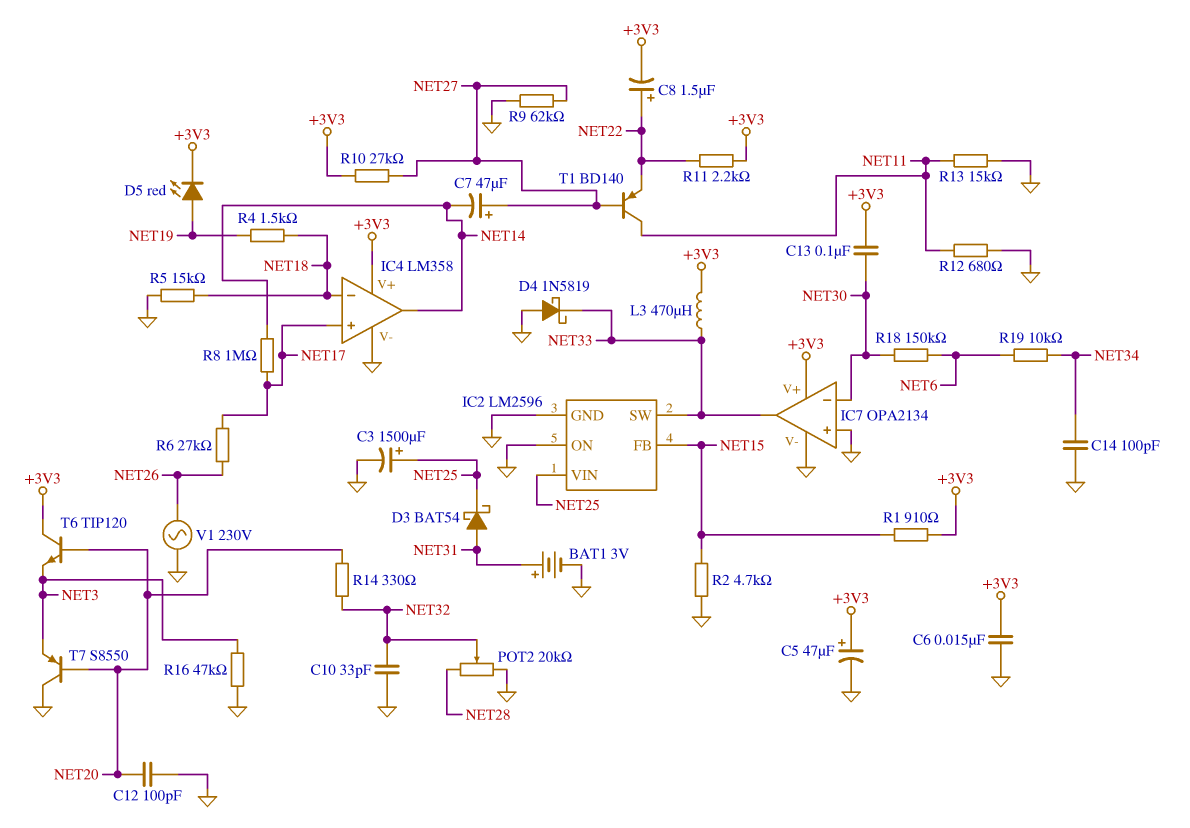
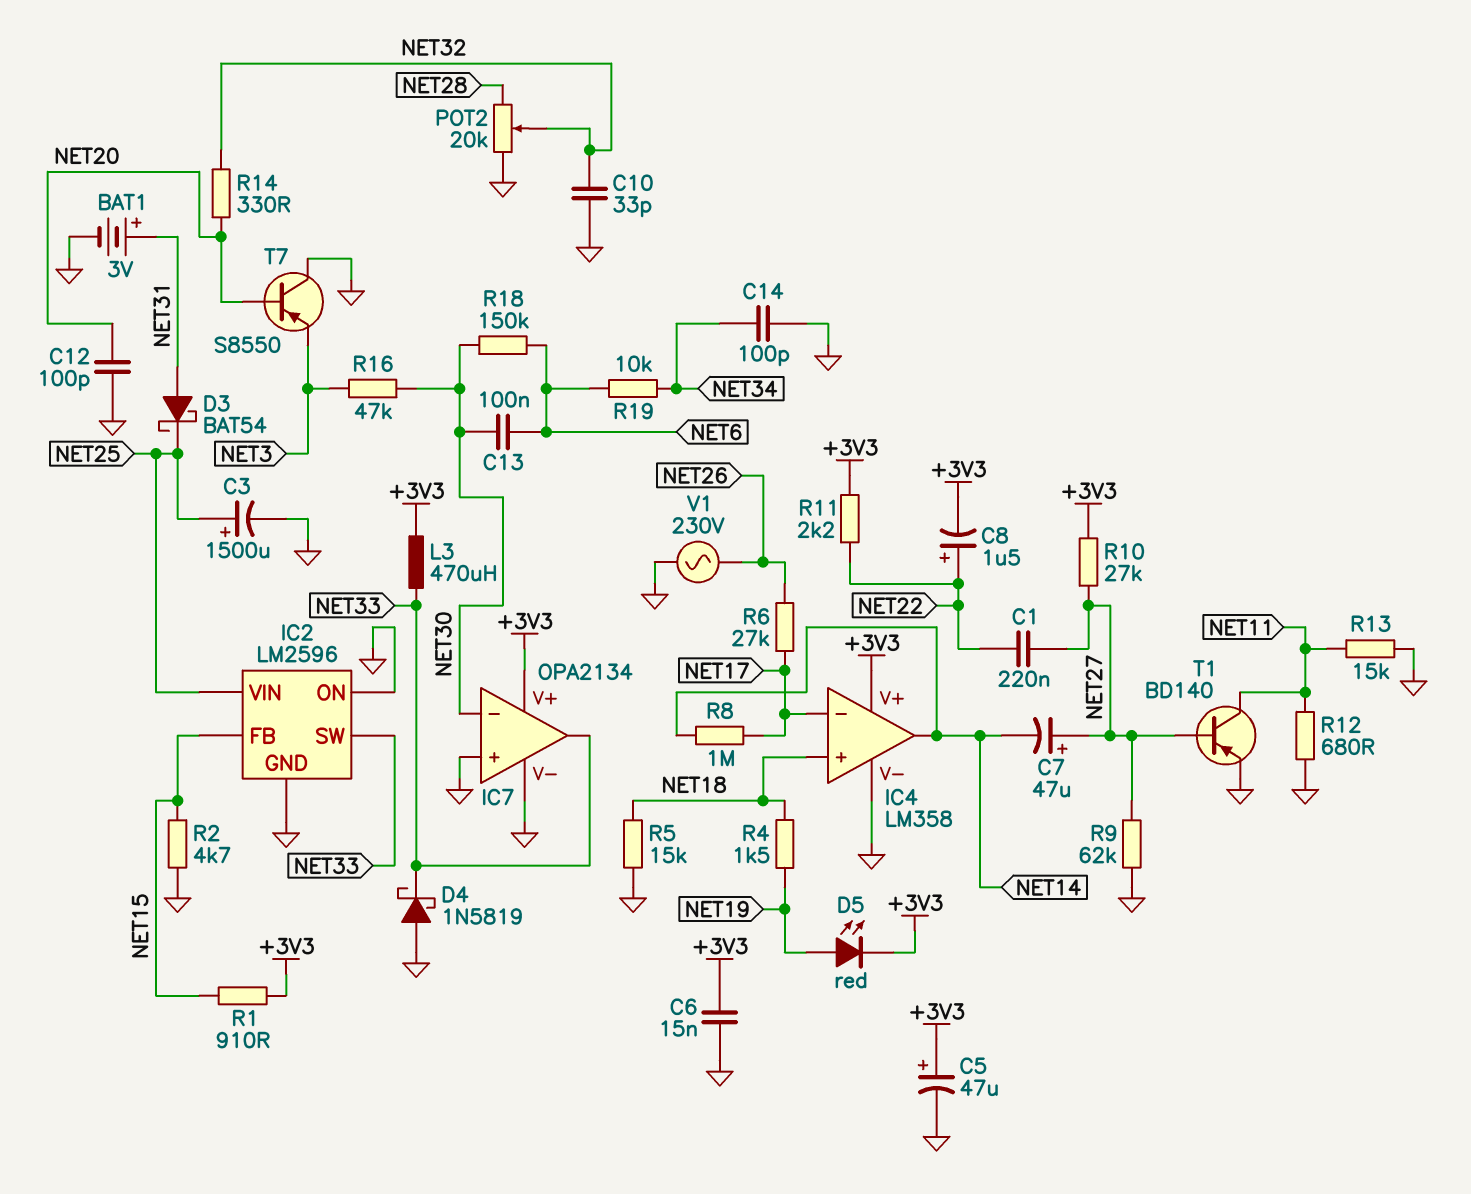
C1: none -> 220nF (NET22, NET27)
C13: 100nF (+3V3, NET30) -> 100nF (NET6, NET30)
IC4 pin in+: NET17 -> NET18
IC4 pin in-: NET18 -> NET17
R16: 47k (GND, NET3) -> 47k (NET3, NET30)
T1: PNP BD140 (B NET27, C NET11, E NET22) -> PNP BD140 (B NET27, C NET11, E GND)
T6: NPN TIP120 (B NET20, C +3V3, E NET3) -> none

